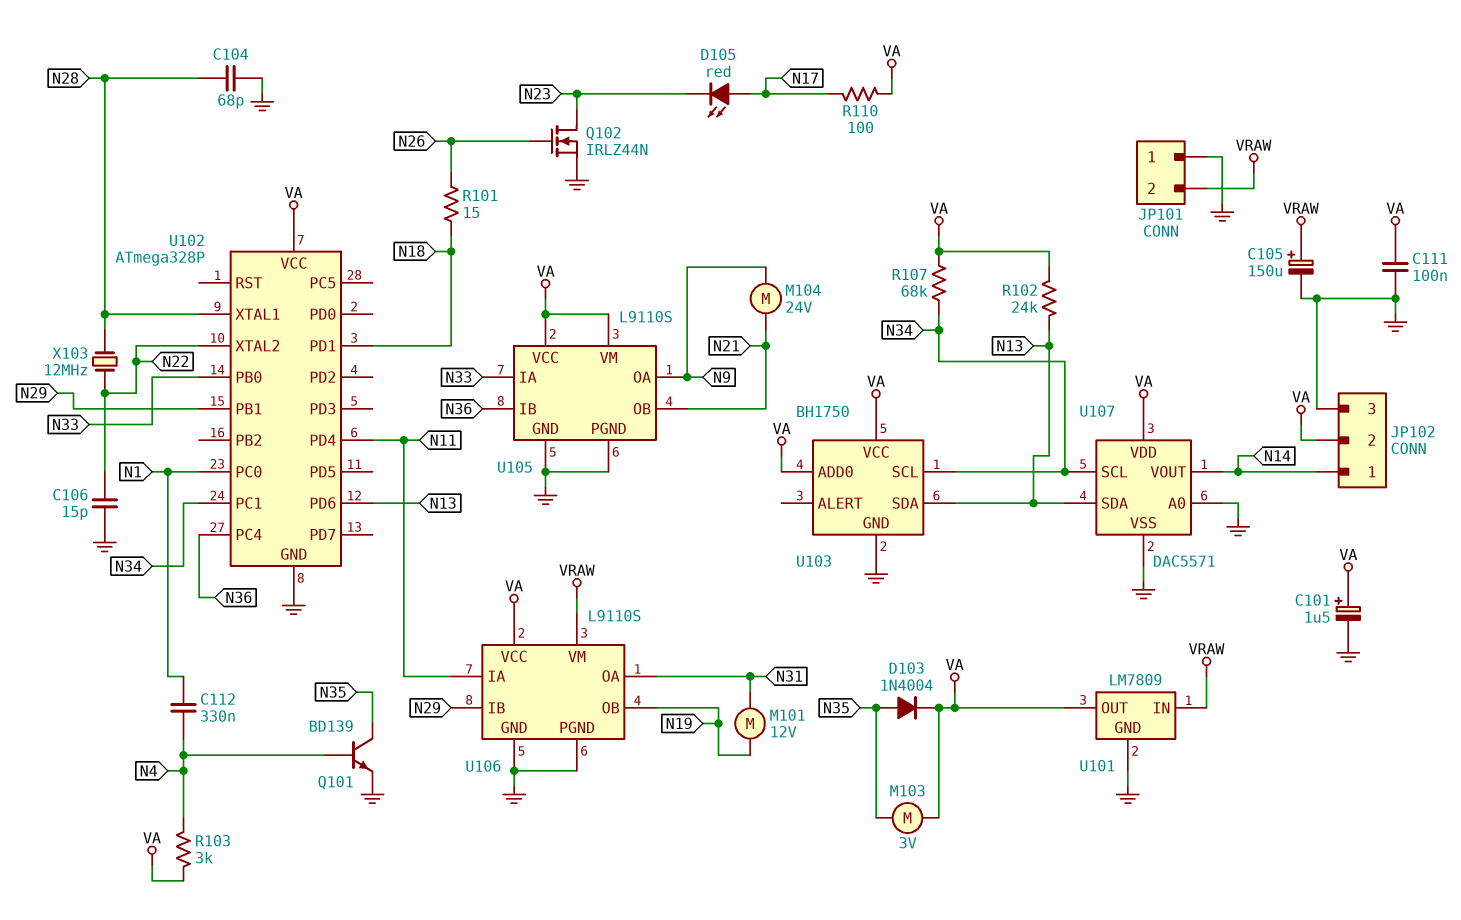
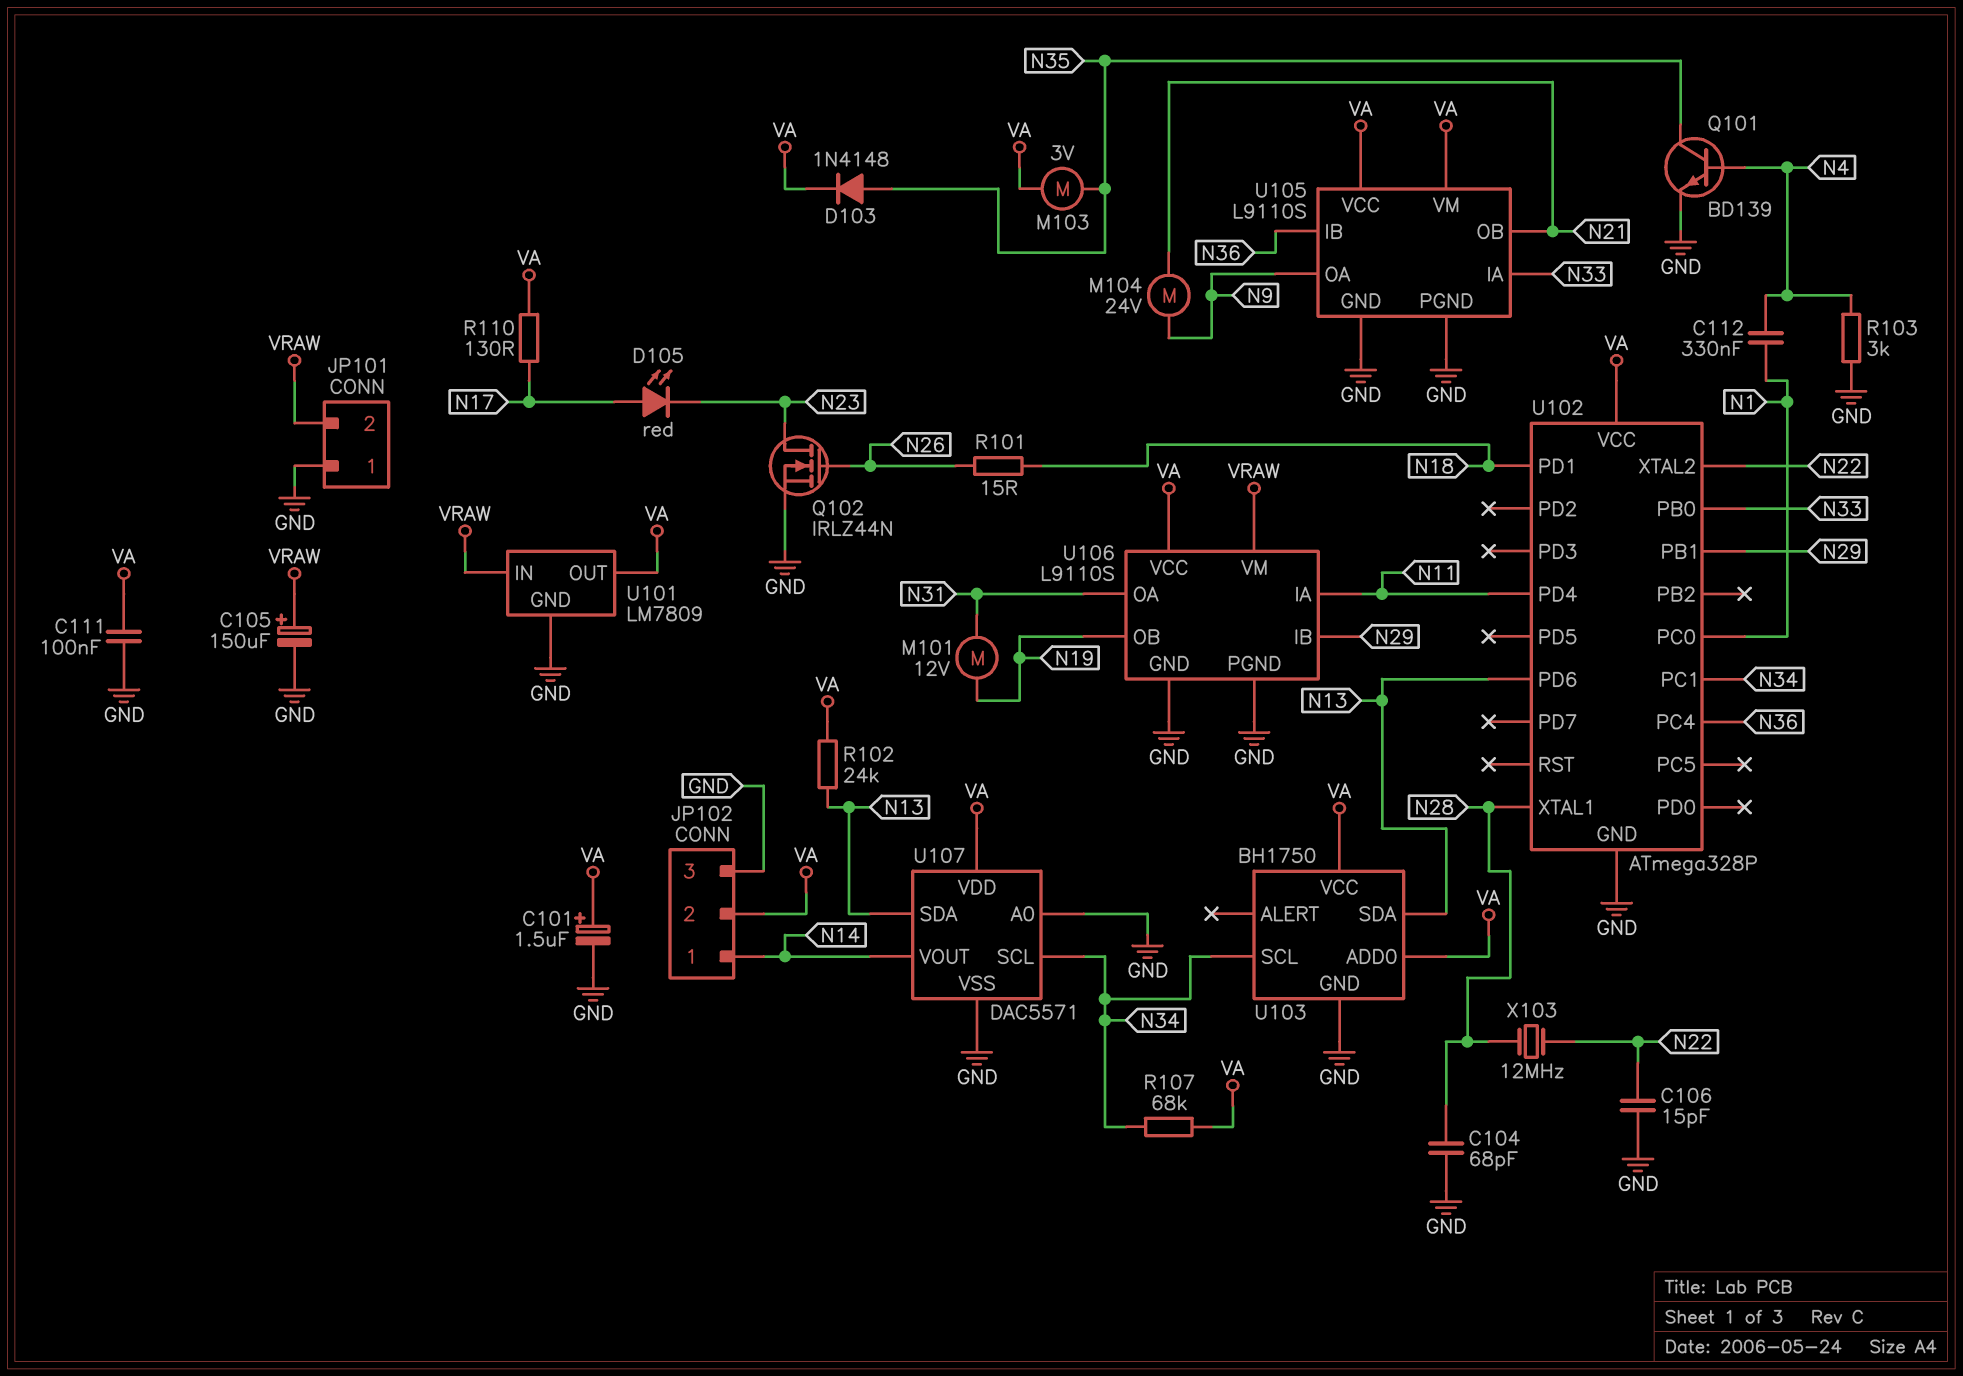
D103: diode 1N4004 (A N35, K VA) -> diode 1N4148 (A N35, K VA)
R103: 3k (N4, VA) -> 3k (GND, N4)
R110: 100 (N17, VA) -> 130 (N17, VA)

